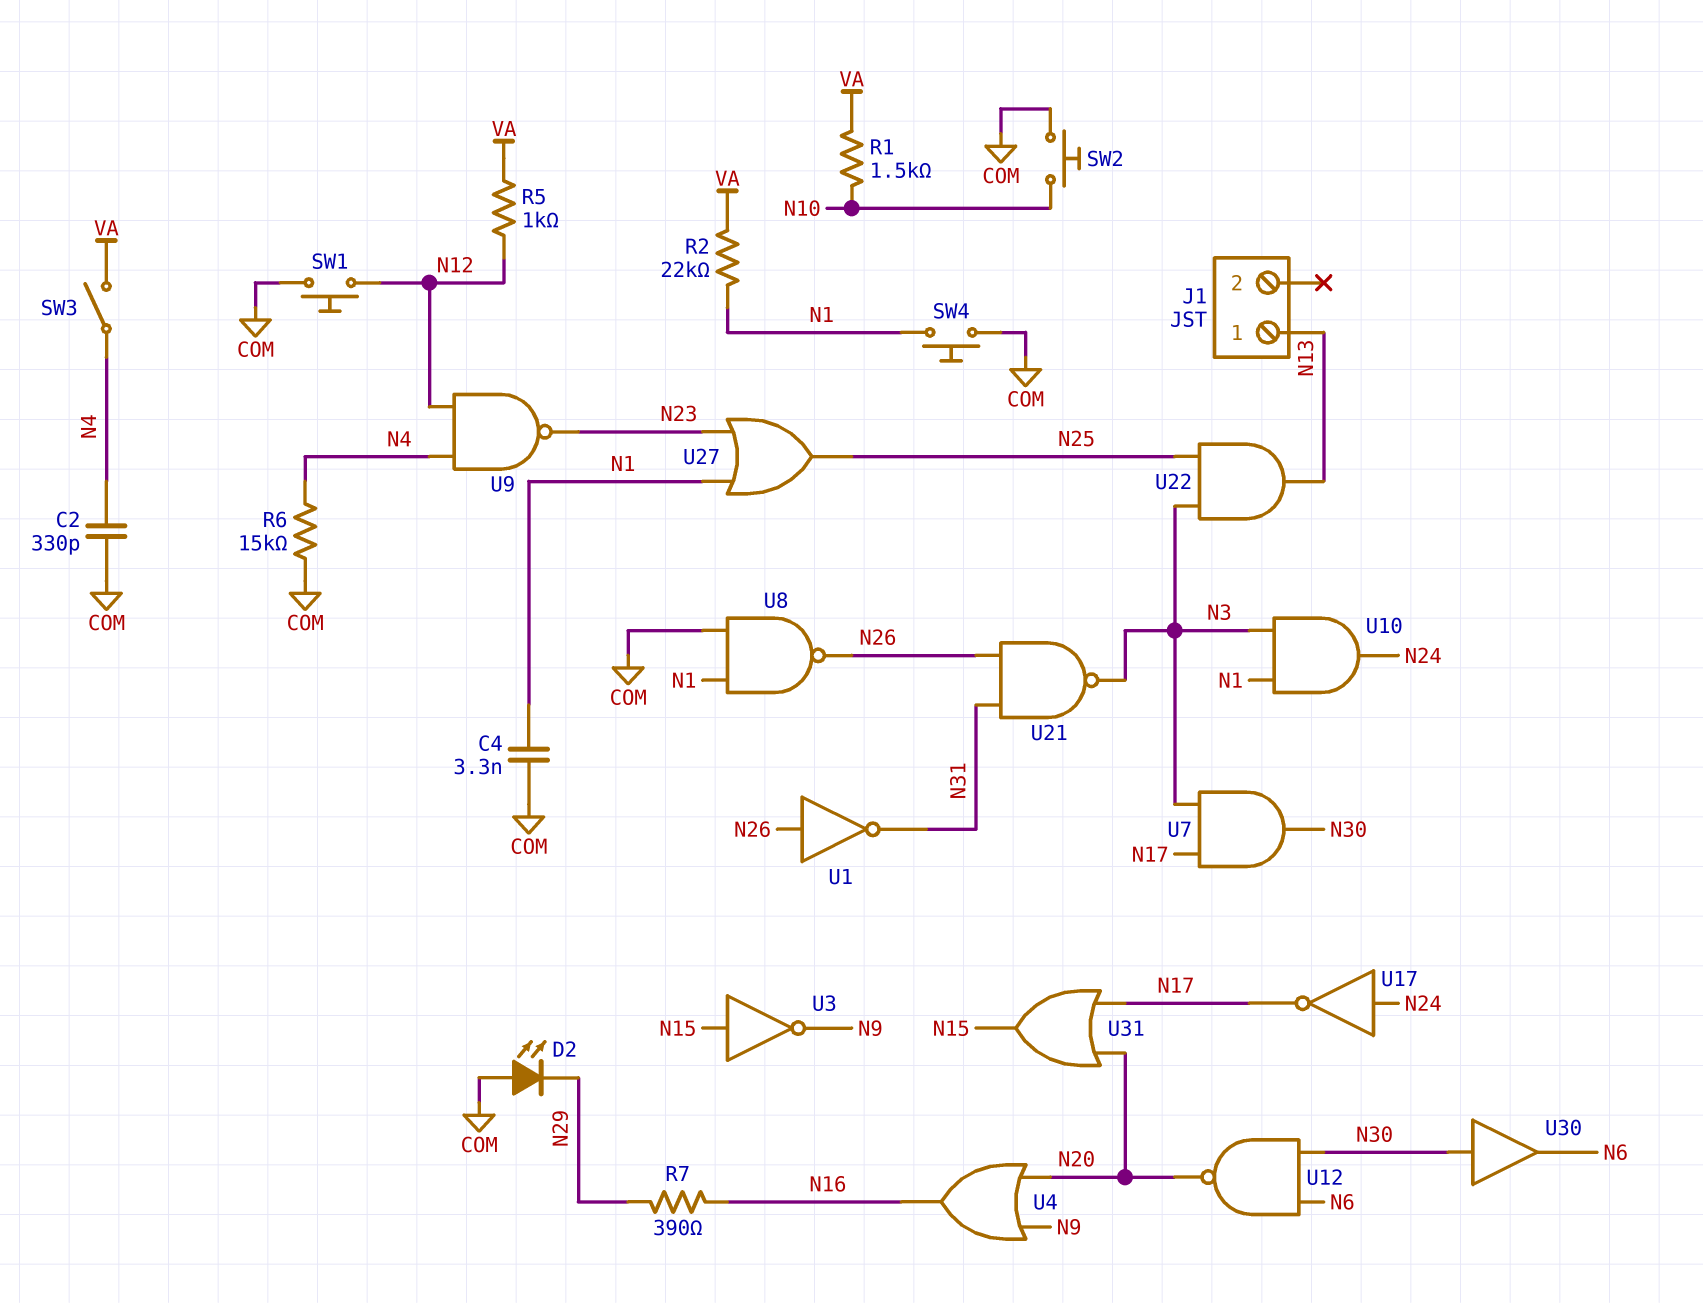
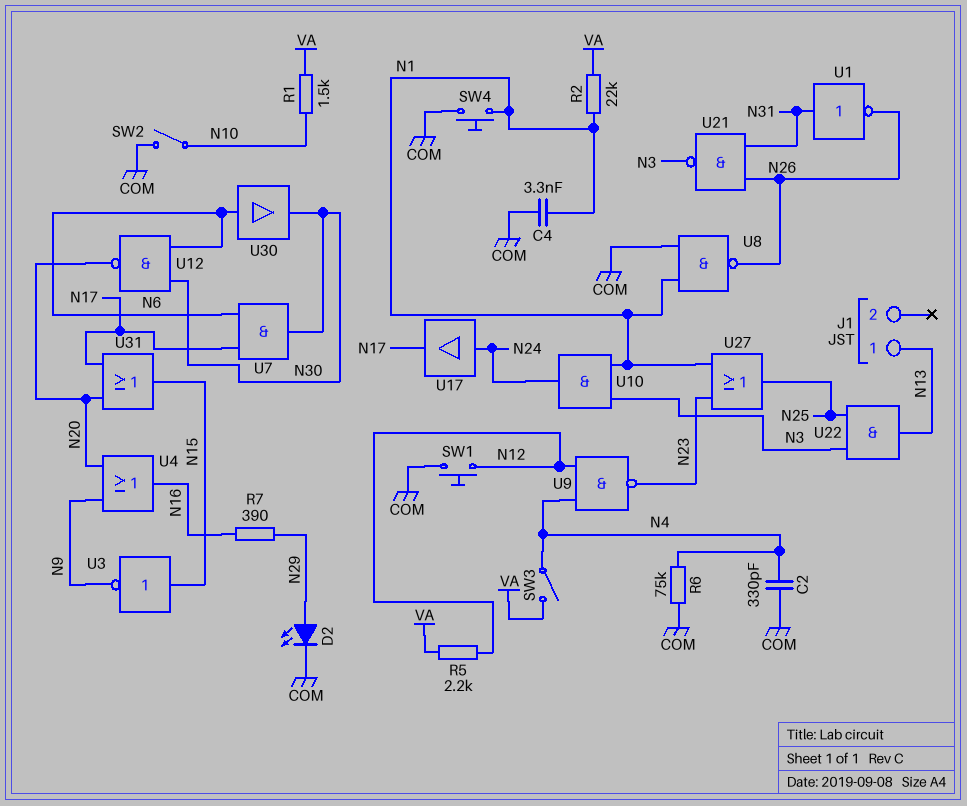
D2: LED (A COM, K N29) -> LED (A N29, K COM)
R5: 1k (N12, VA) -> 2.2k (N12, VA)
R6: 15k (COM, N4) -> 75k (COM, N4)
SW2: button (COM, N10) -> switch (COM, N10)
U1: NOT (in N26, out N31) -> NOT (in N31, out N26)
U7: AND (in N3, in N17, out N30) -> AND (in N6, in N17, out N30)
U17: NOT (in N24, out N17) -> buffer (in N24, out N17)
U30: buffer (in N30, out N6) -> buffer (in N6, out N30)

